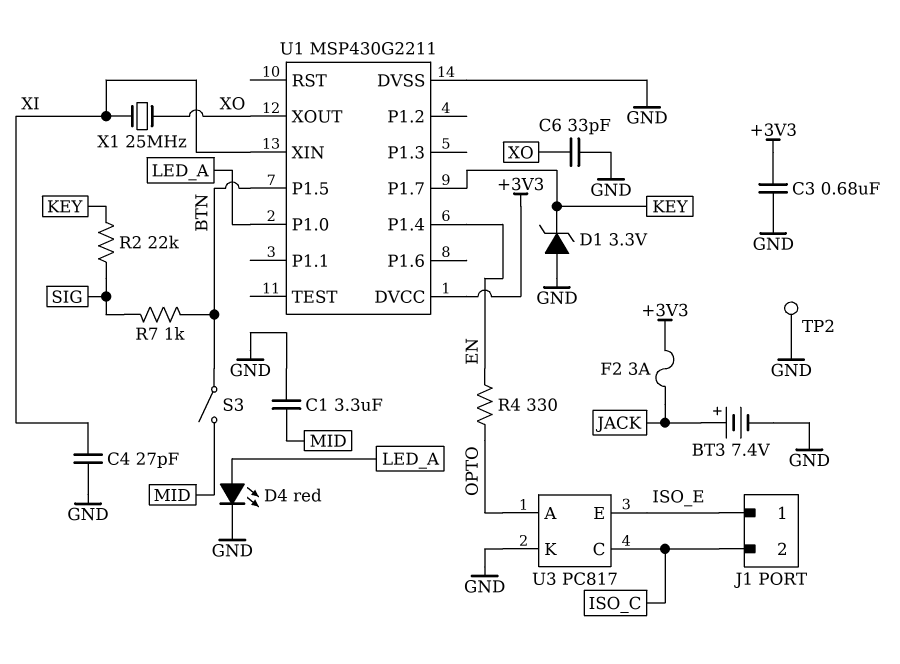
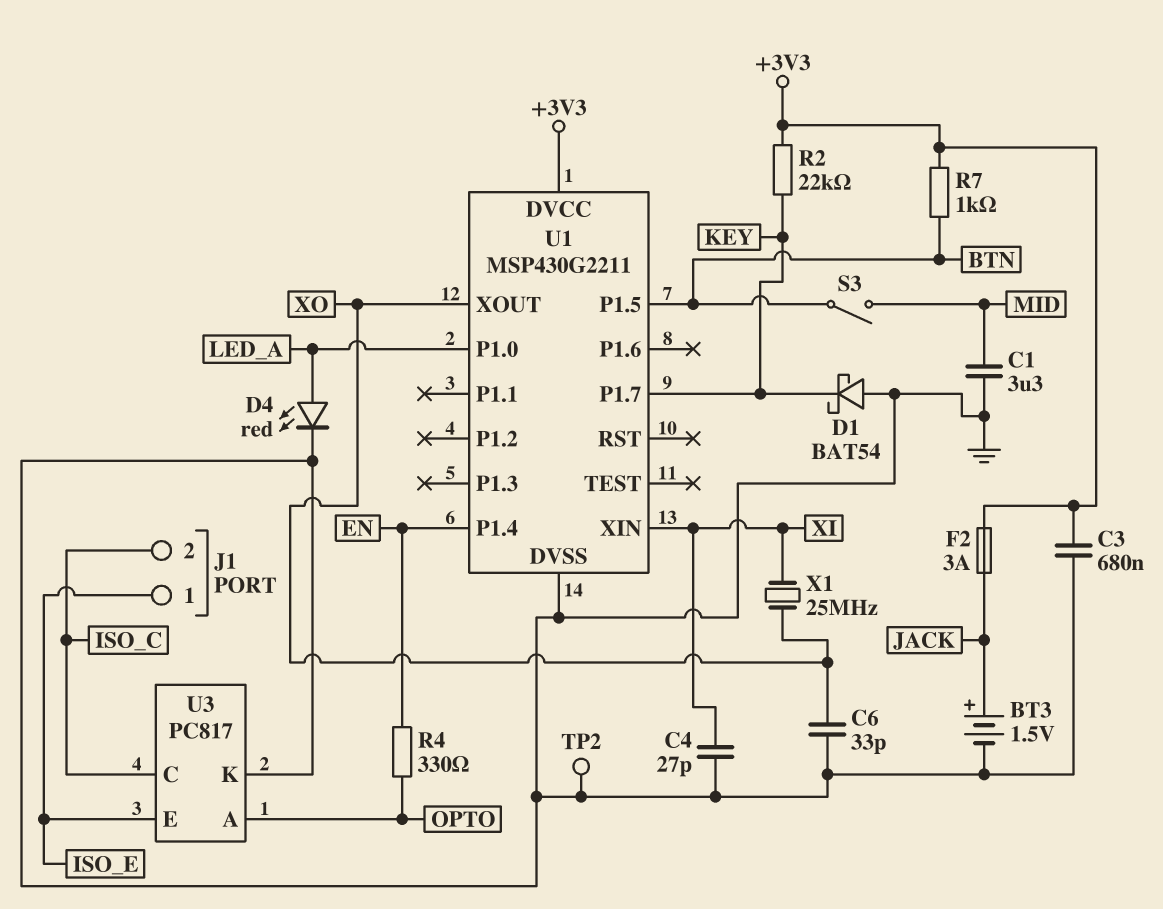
BT3: 7.4V (plus JACK, minus GND) -> 1.5V (plus JACK, minus GND)
D1: zener 3.3V (A GND, K KEY) -> schottky BAT54 (A GND, K KEY)
R2: 22k (KEY, SIG) -> 22k (+3V3, KEY)
R7: 1k (BTN, SIG) -> 1k (+3V3, BTN)

